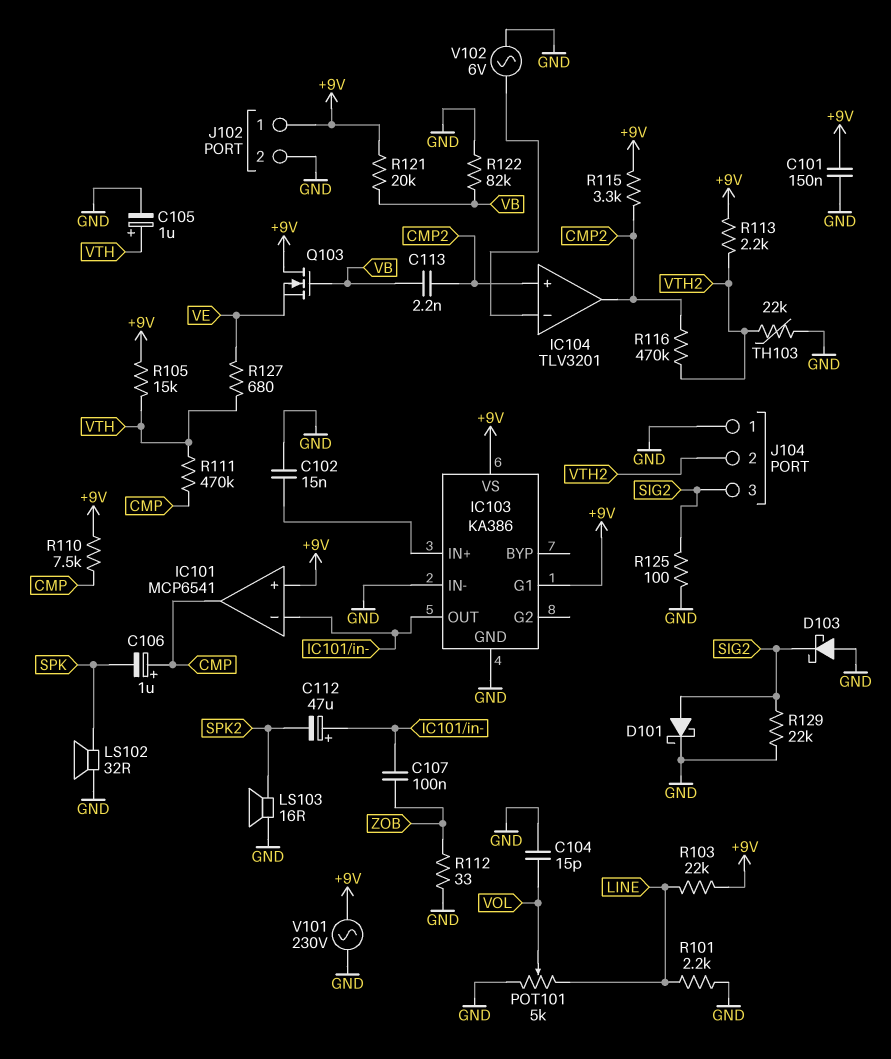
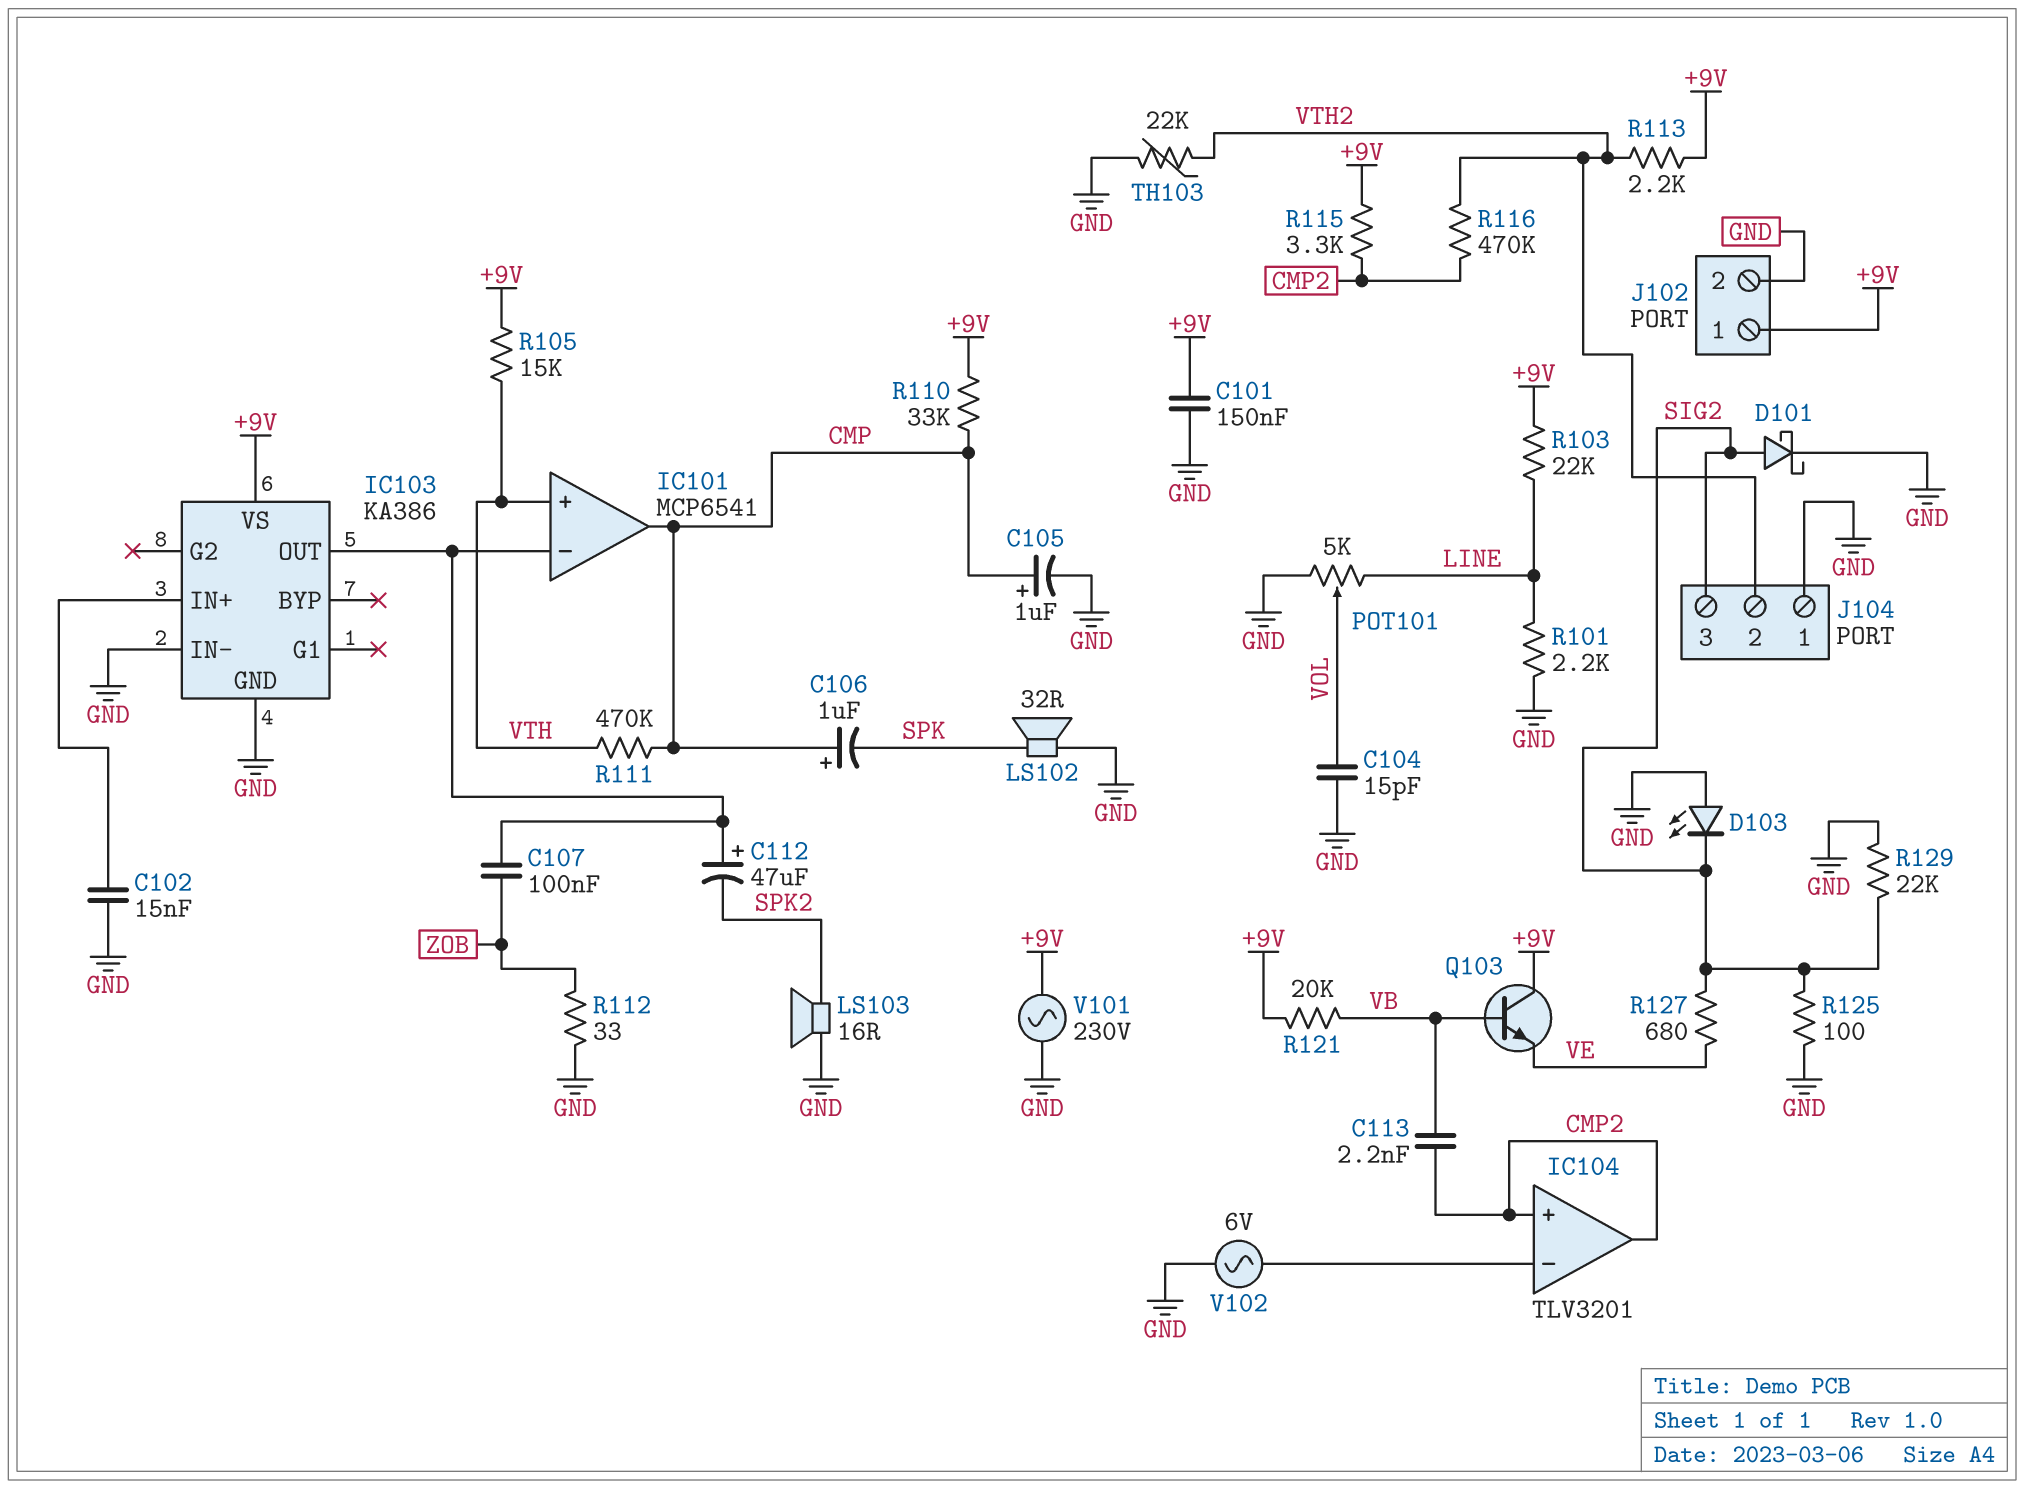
C105: 1uF (plus VTH, minus GND) -> 1uF (plus CMP, minus GND)
D103: schottky (A GND, K SIG2) -> LED (A GND, K SIG2)
IC101 pin in+: +9V -> VTH
IC103 pin G1: +9V -> none
Q103: NMOS (G VB, D +9V, S VE) -> NPN (B VB, C +9V, E VE)
R110: 7.5k (+9V, CMP) -> 33k (+9V, CMP)
R122: 82k (GND, VB) -> none
R127: 680 (VE, VTH) -> 680 (SIG2, VE)

